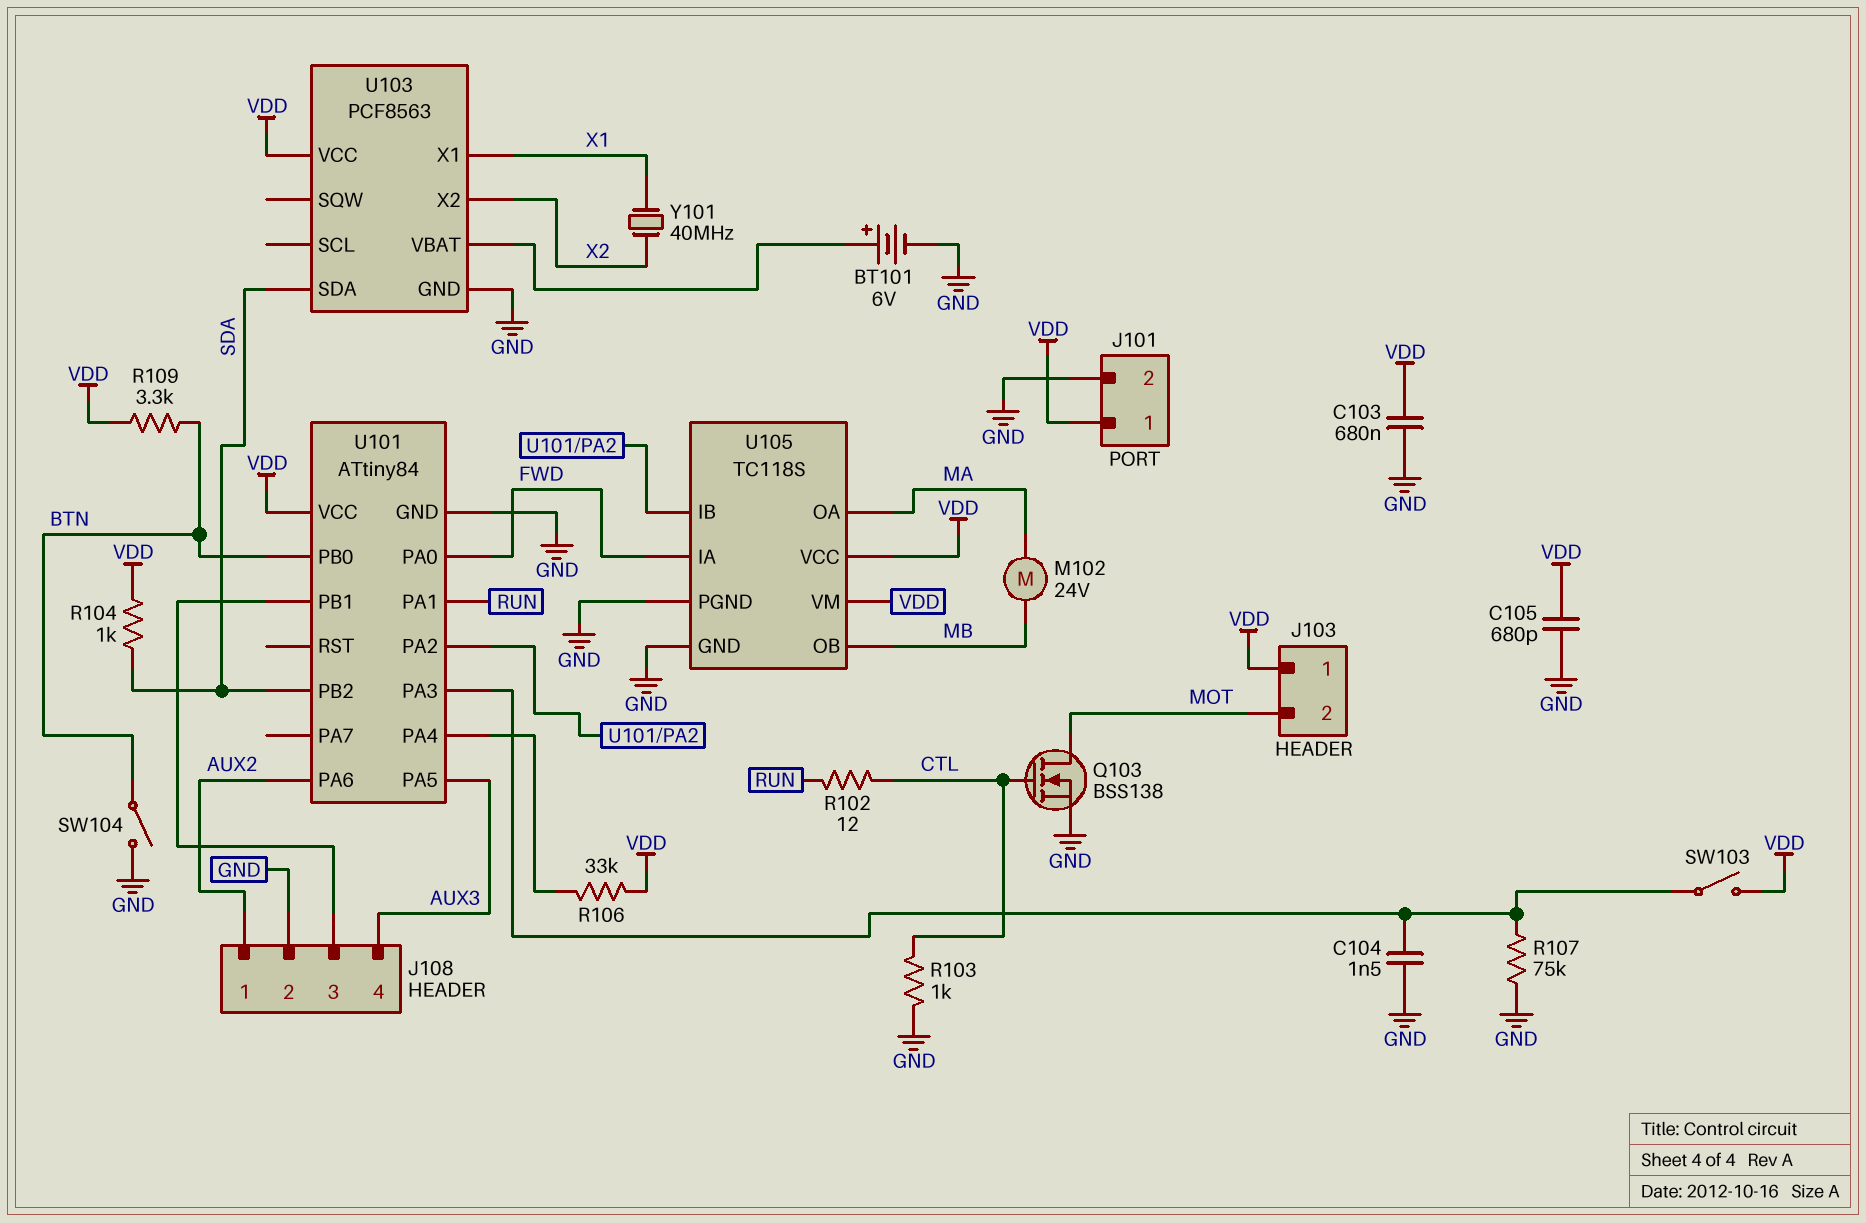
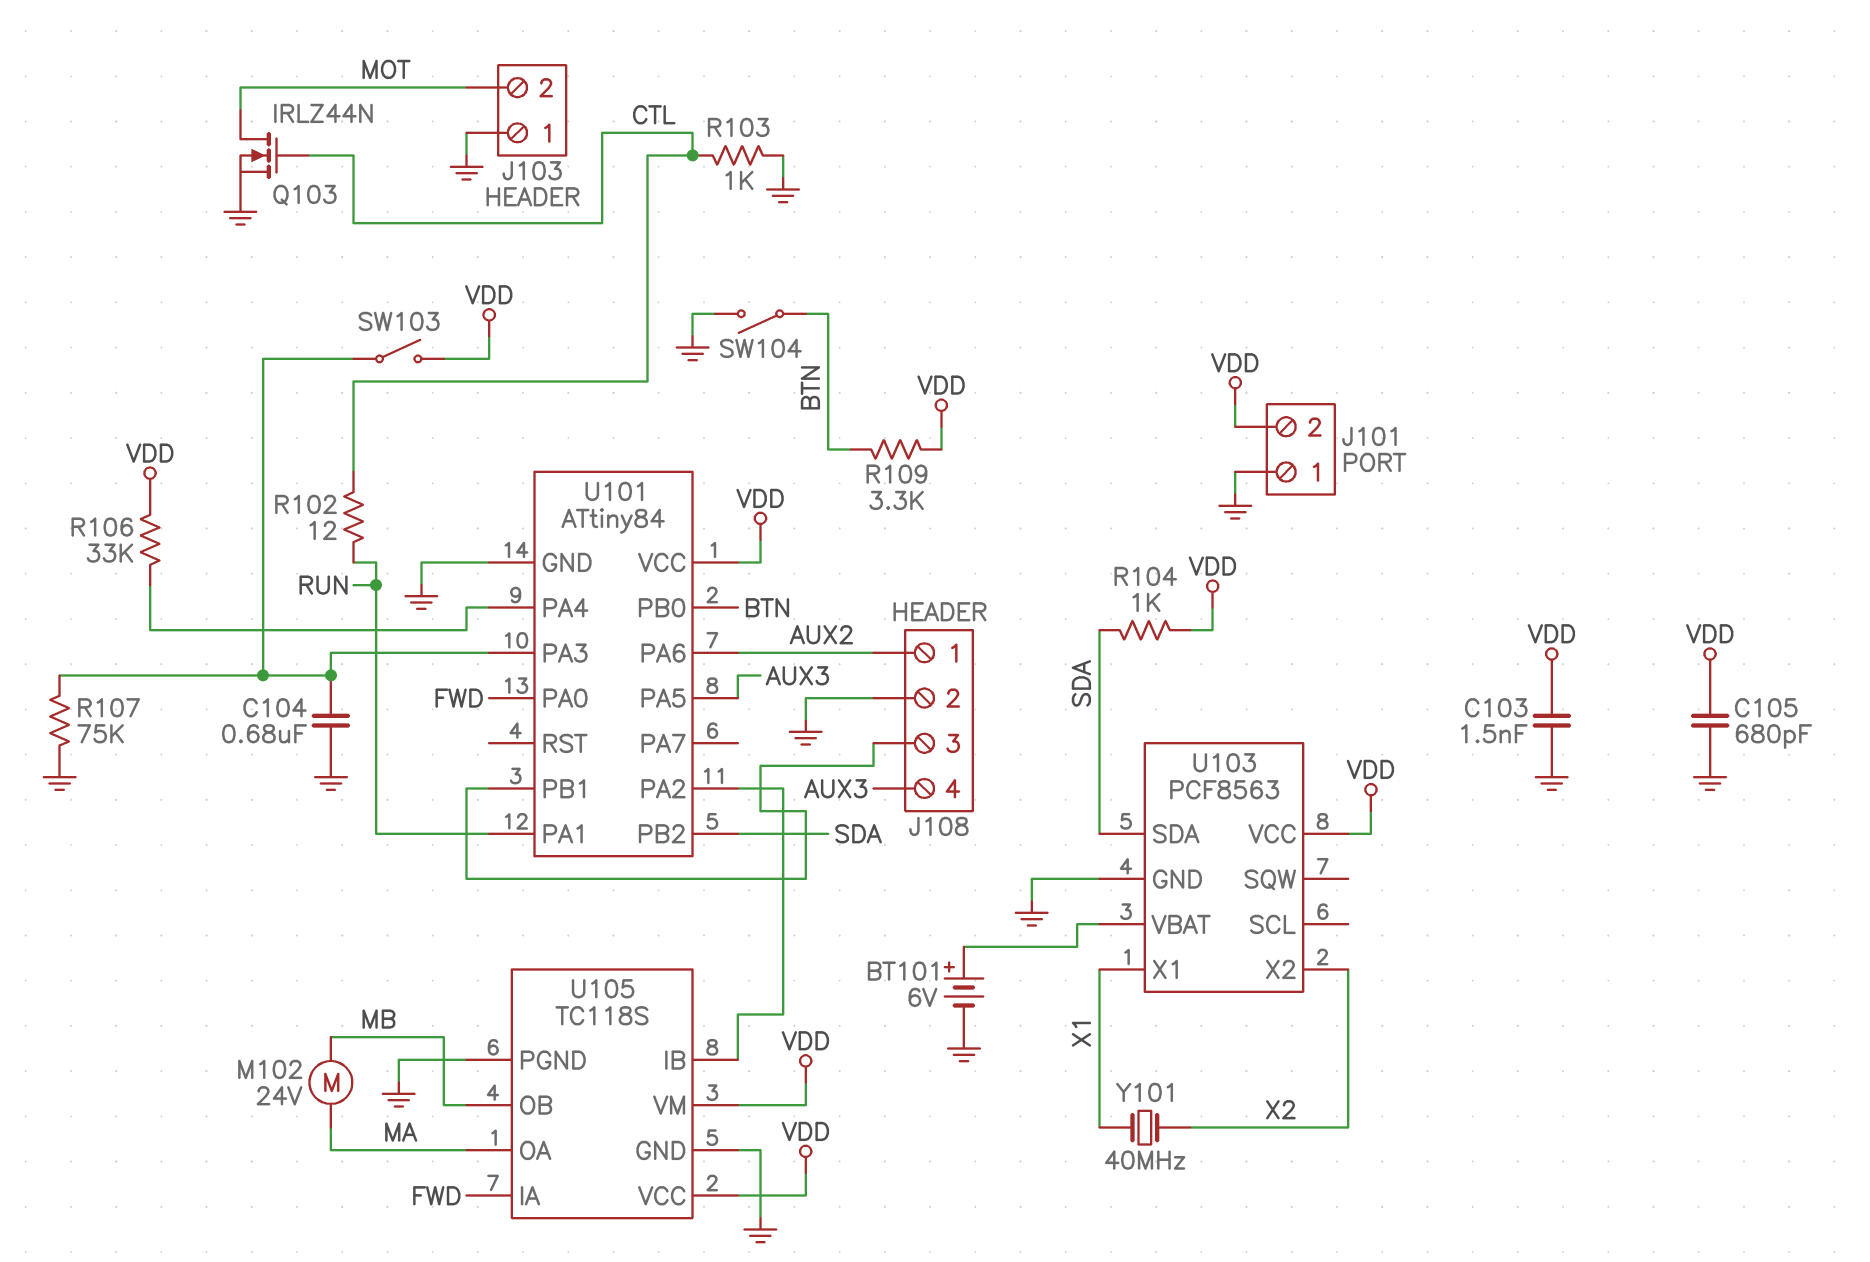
C103: 680nF (GND, VDD) -> 1.5nF (GND, VDD)
C104: 1.5nF (GND, U101/PA3) -> 680nF (GND, U101/PA3)
J101 pin 1: VDD -> GND
J101 pin 2: GND -> VDD
J103 pin 1: VDD -> GND
Q103: NMOS BSS138 (G CTL, D MOT, S GND) -> NMOS IRLZ44N (G CTL, D MOT, S GND)

